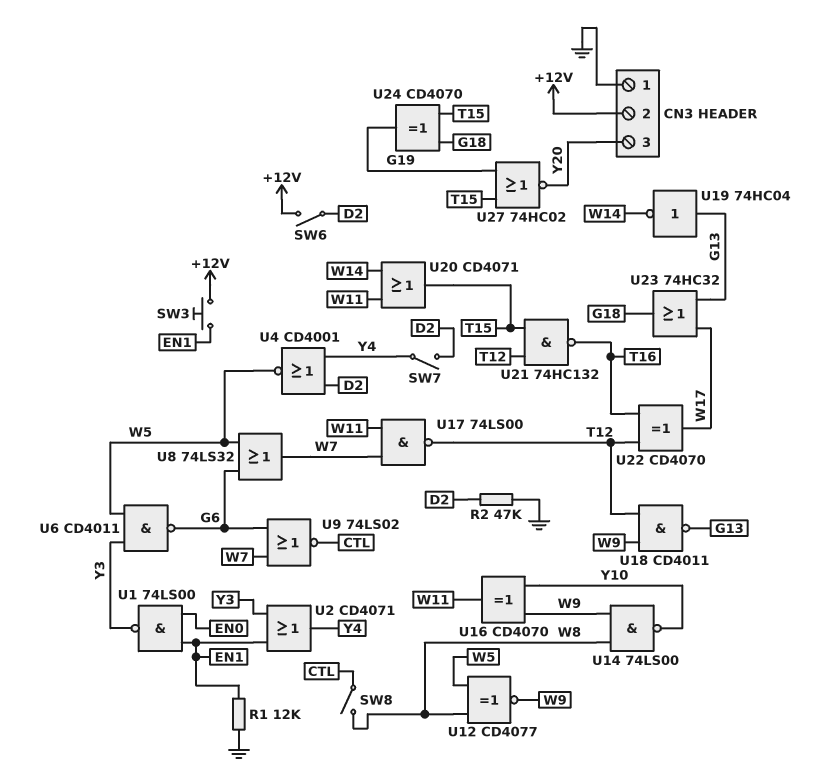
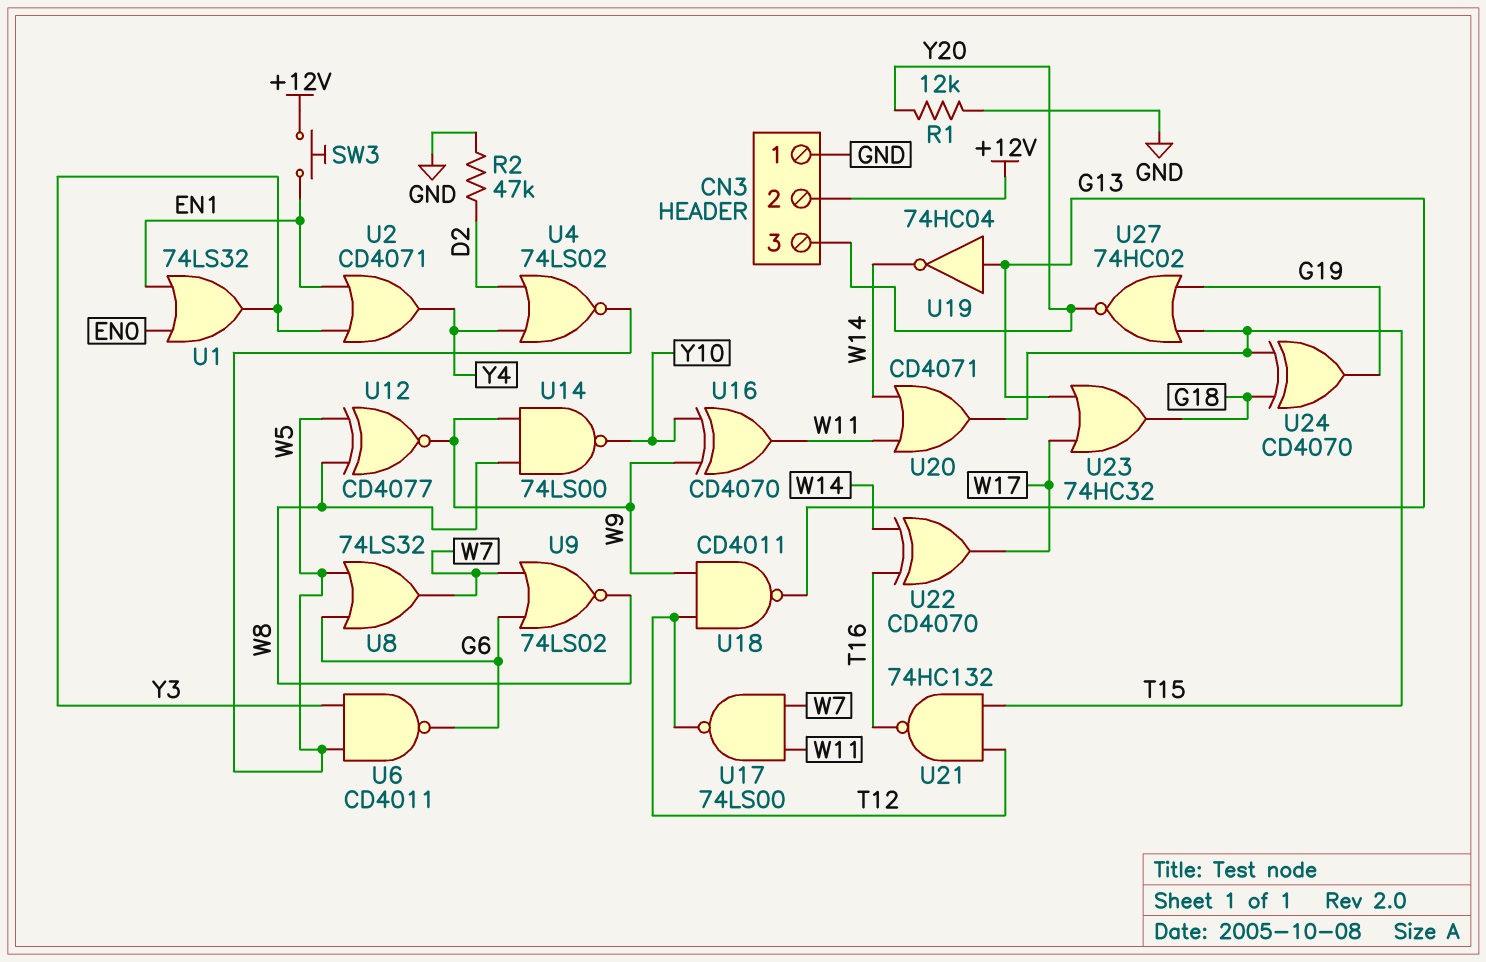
R1: 12k (EN1, GND) -> 12k (GND, Y20)
SW6: switch (+12V, D2) -> none
SW7: switch (D2, Y4) -> none
SW8: switch (CTL, W8) -> none
U1: NAND 74LS00 (in EN0, in EN1, out Y3) -> OR 74LS32 (in EN0, in EN1, out Y3)
U4: NOR CD4001 (in D2, in Y4, out W5) -> NOR 74LS02 (in D2, in Y4, out W5)
U9: NOR 74LS02 (in G6, in W7, out CTL) -> NOR 74LS02 (in G6, in W7, out W8)
U22: XOR CD4070 (in T12, in T16, out W17) -> XOR CD4070 (in T16, in W14, out W17)

